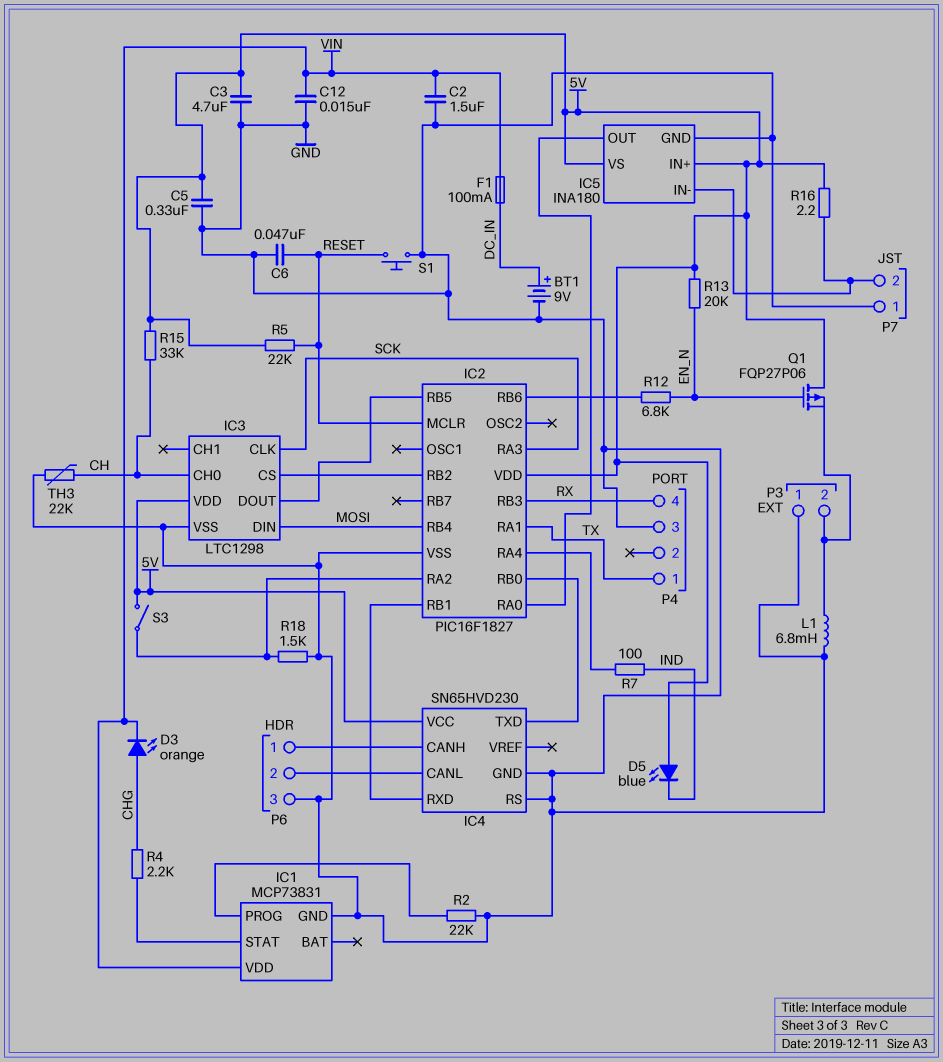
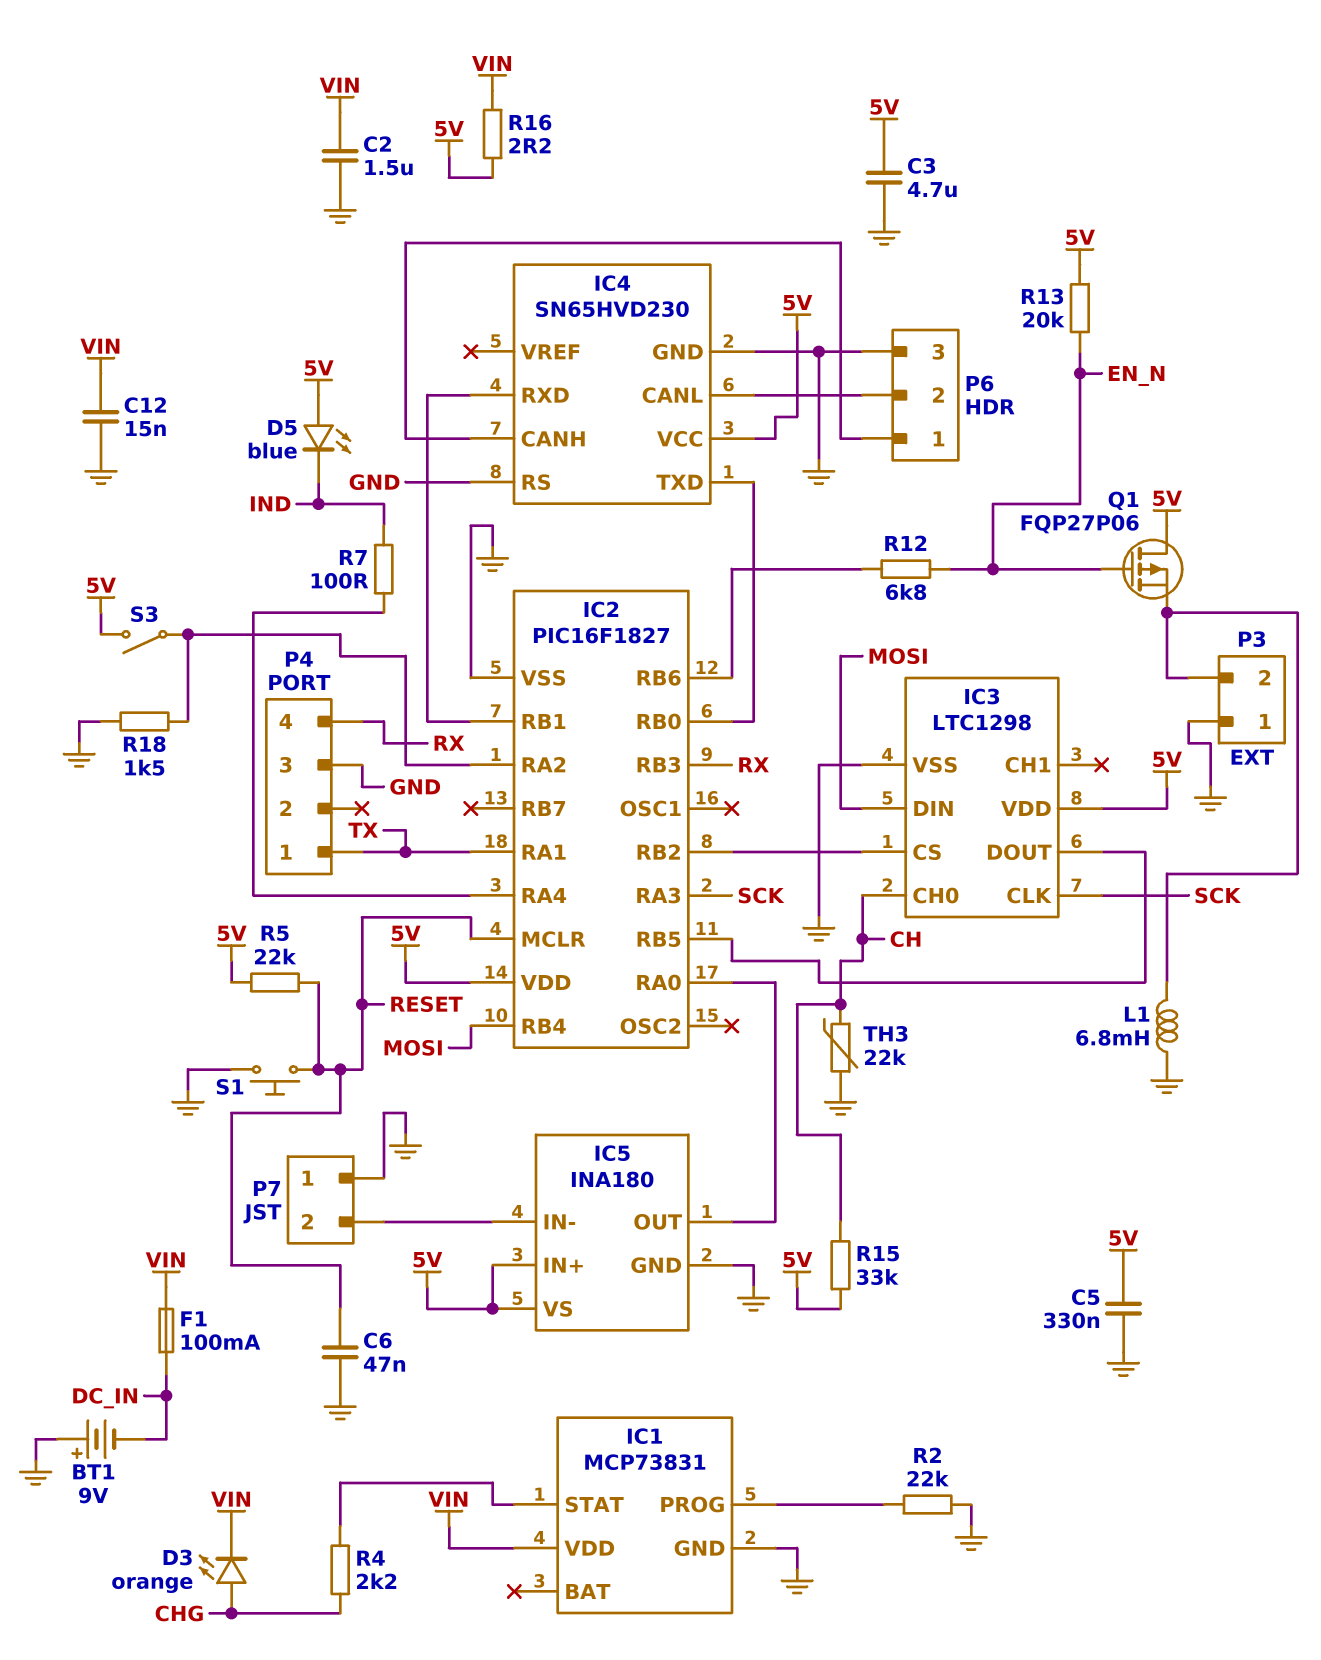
BT1: 9V (plus DC_IN, minus GND) -> 9V (plus GND, minus DC_IN)
R16: 2.2 (5V, IC5/IN-) -> 2.2 (5V, VIN)

